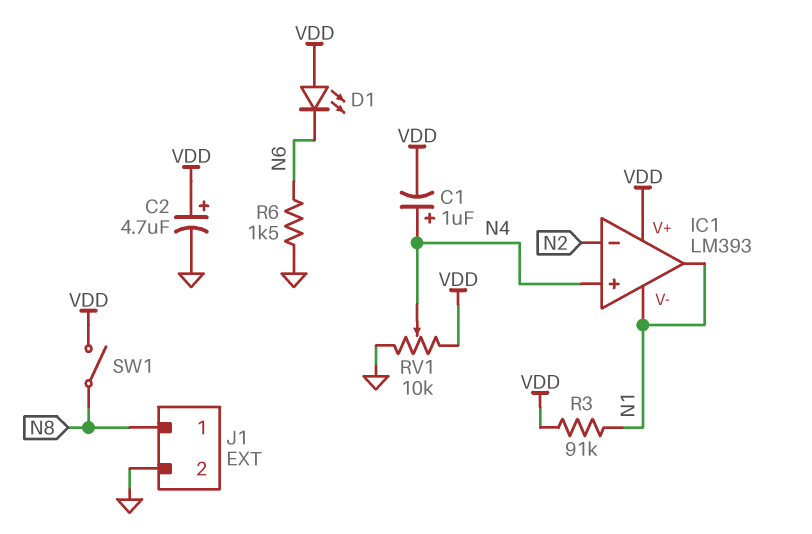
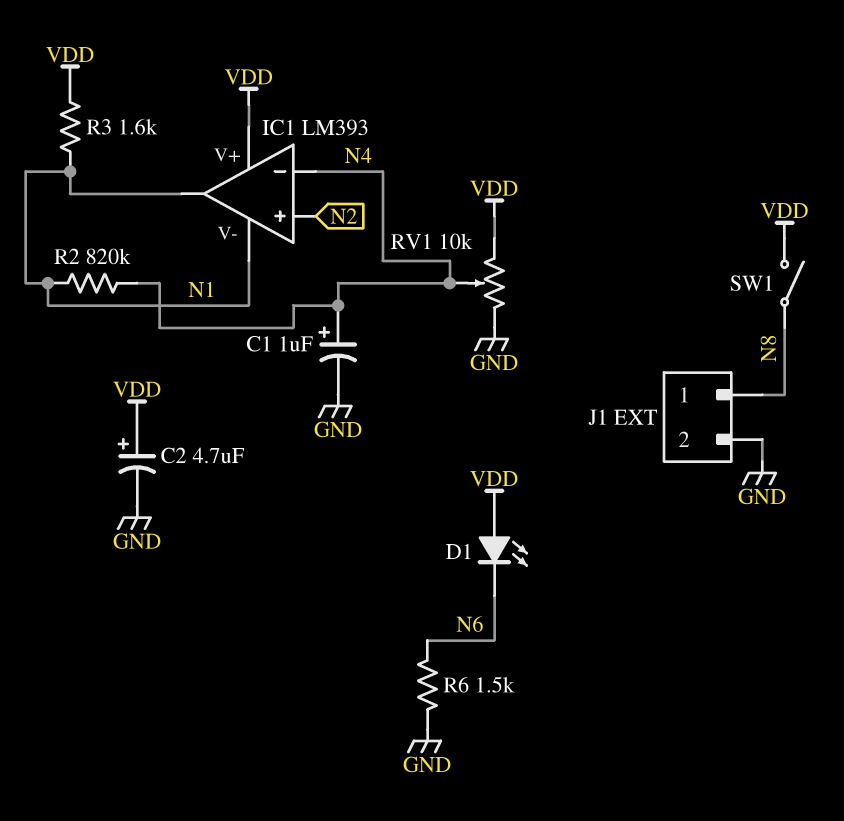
C1: 1uF (plus N4, minus VDD) -> 1uF (plus N4, minus GND)
IC1 pin in+: N4 -> N2
IC1 pin in-: N2 -> N4
R2: none -> 820k (N1, N4)
R3: 91k (N1, VDD) -> 1.6k (N1, VDD)

